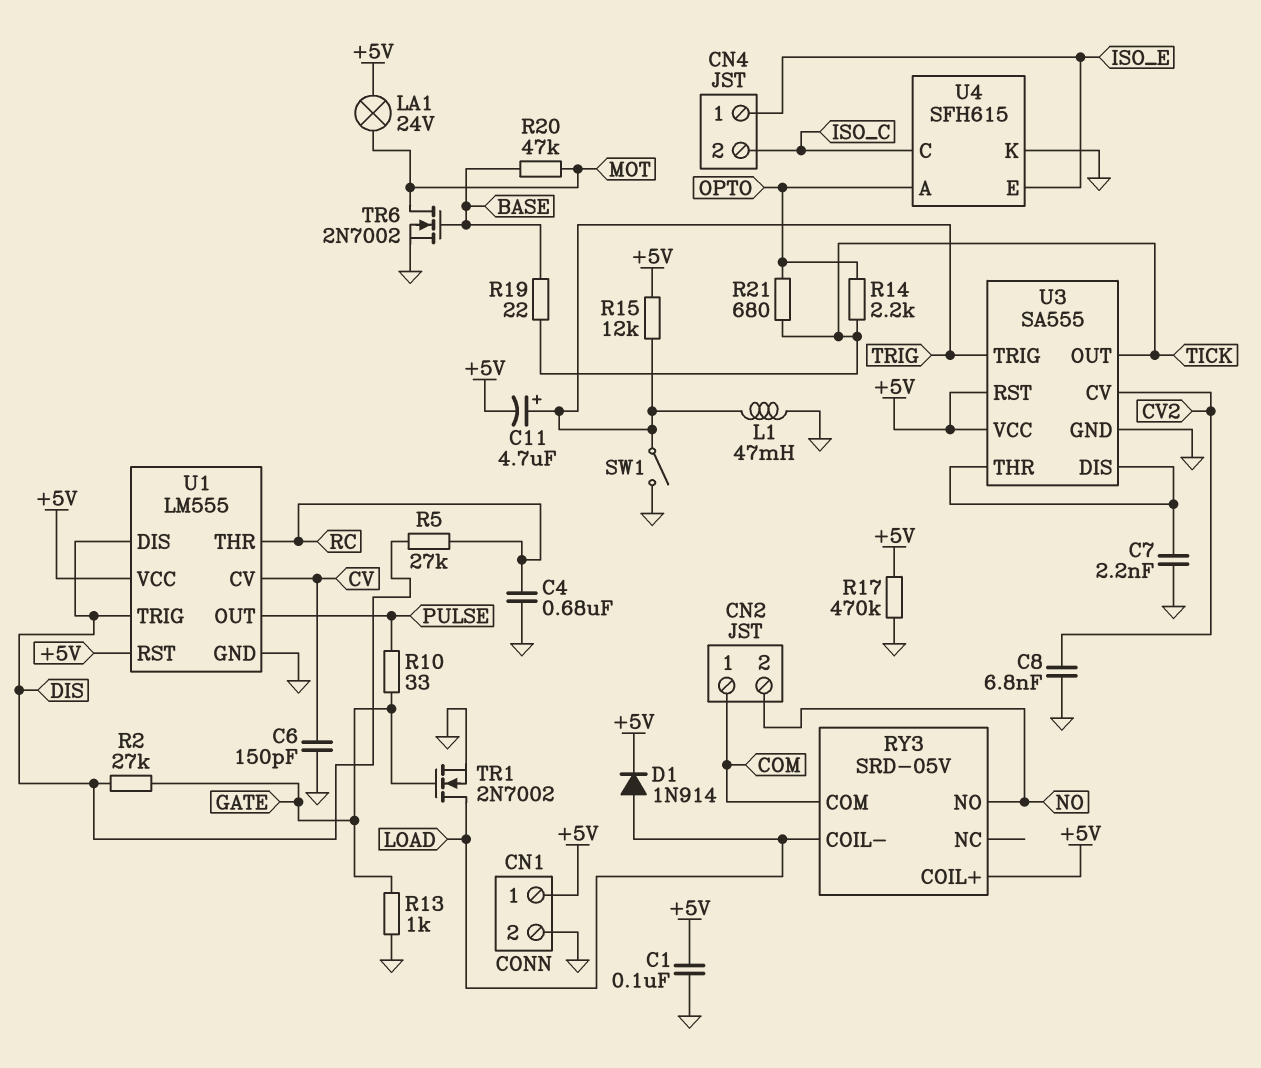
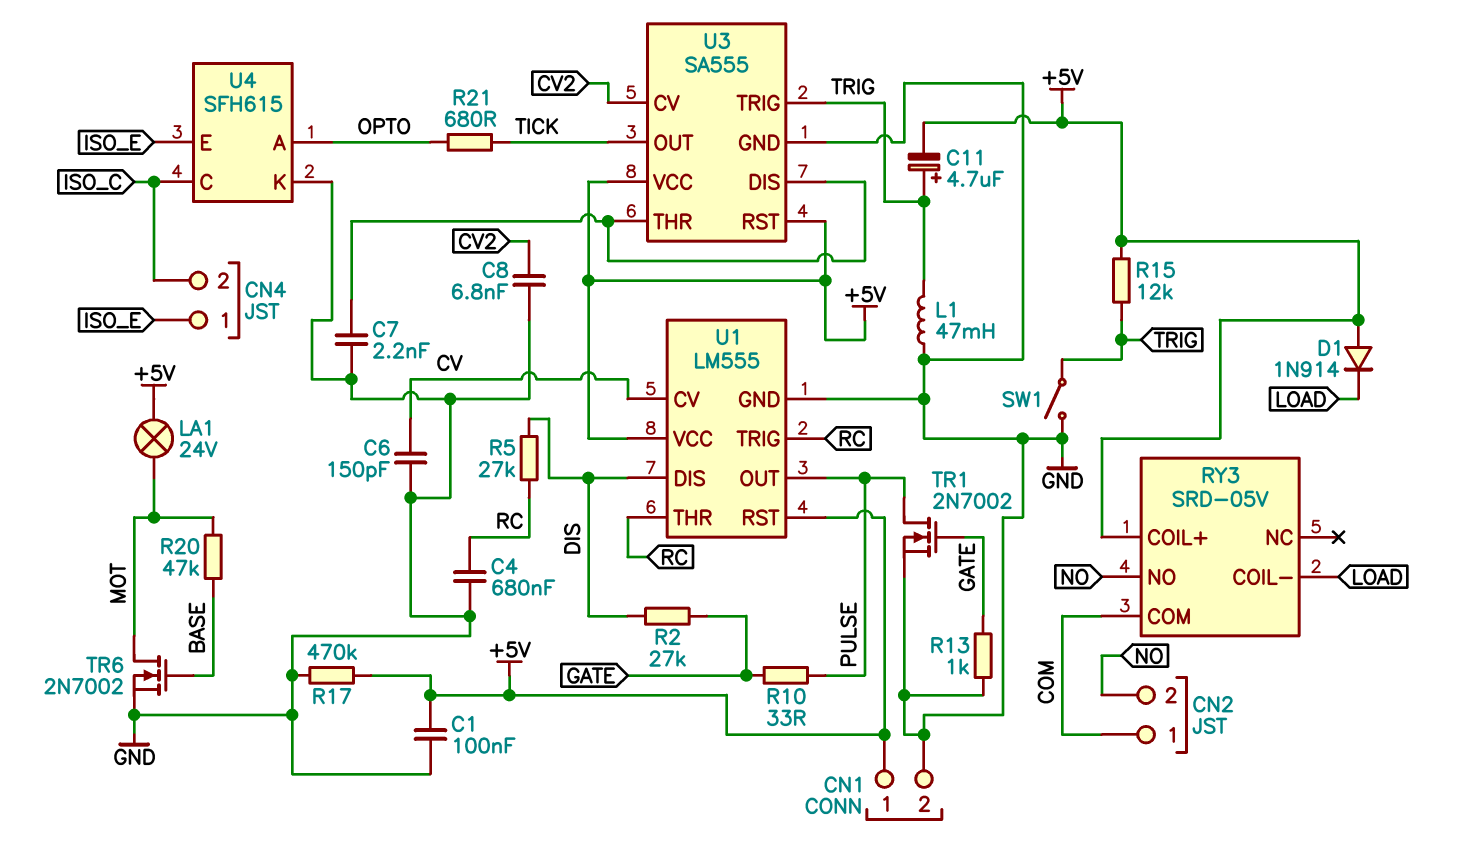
D1: diode 1N914 (A LOAD, K +5V) -> diode 1N914 (A +5V, K LOAD)
R14: 2.2k (OPTO, TICK) -> none
R19: 22 (BASE, TICK) -> none
TR1: NMOS 2N7002 (G GATE, D LOAD, S GND) -> NMOS 2N7002 (G GATE, D PULSE, S GND)
U1 pin TRIG: DIS -> RC

